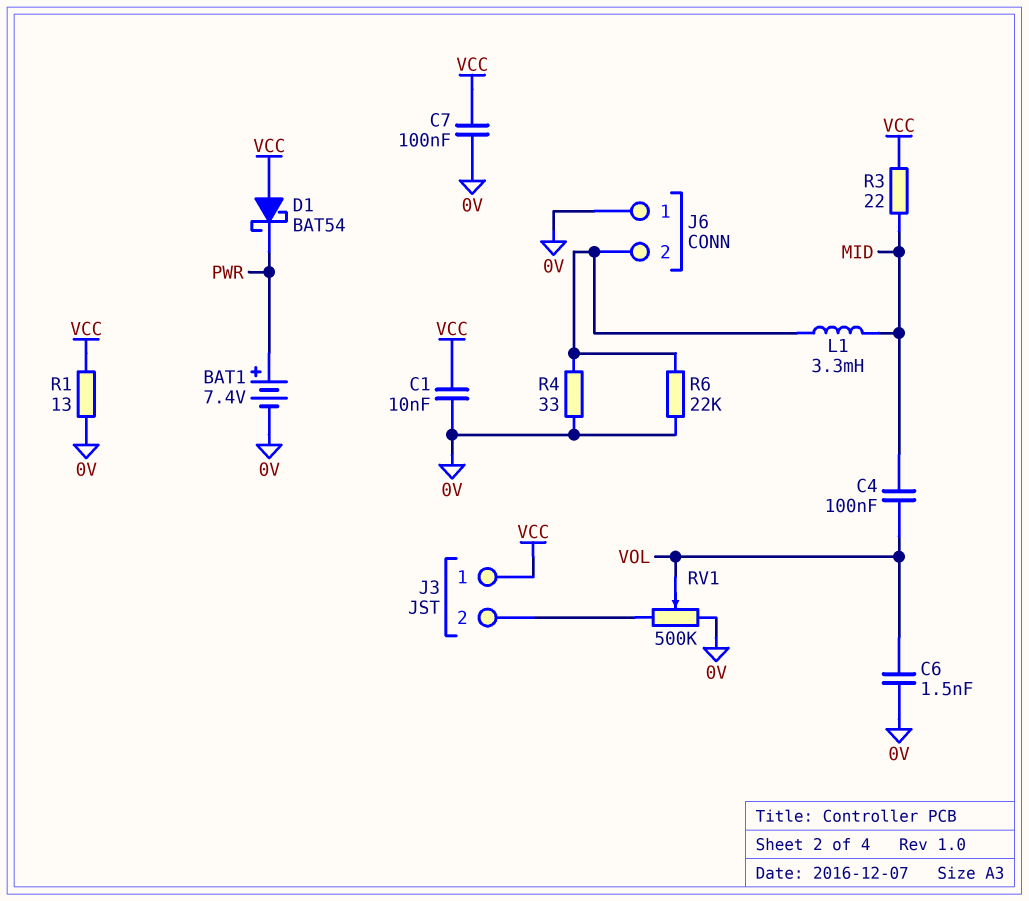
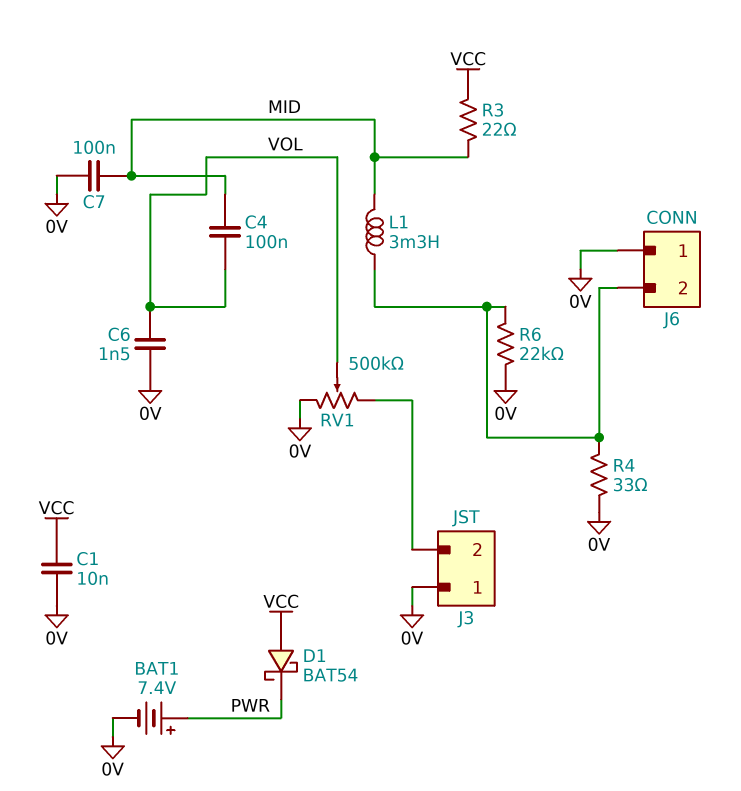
C7: 100nF (0V, VCC) -> 100nF (0V, MID)
J3 pin 1: VCC -> 0V
R1: 13 (0V, VCC) -> none

